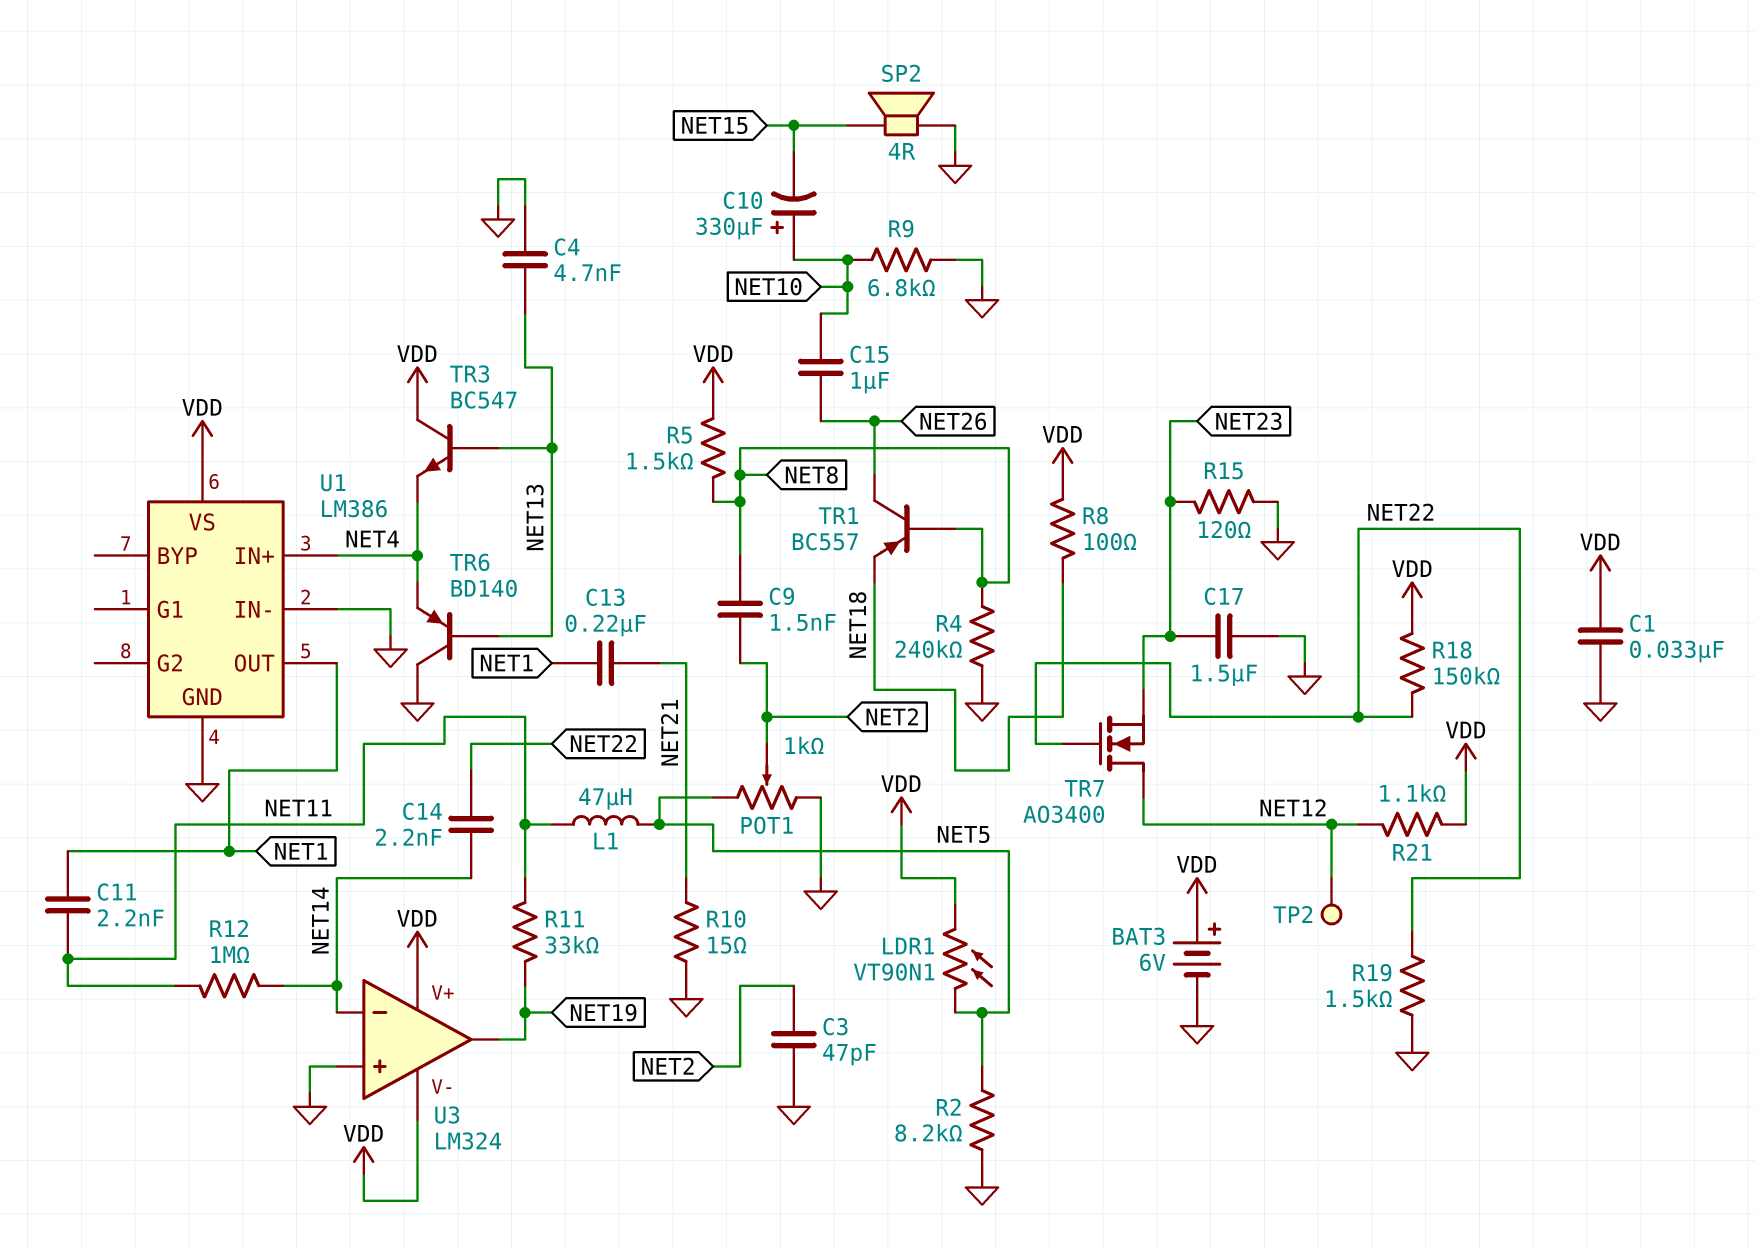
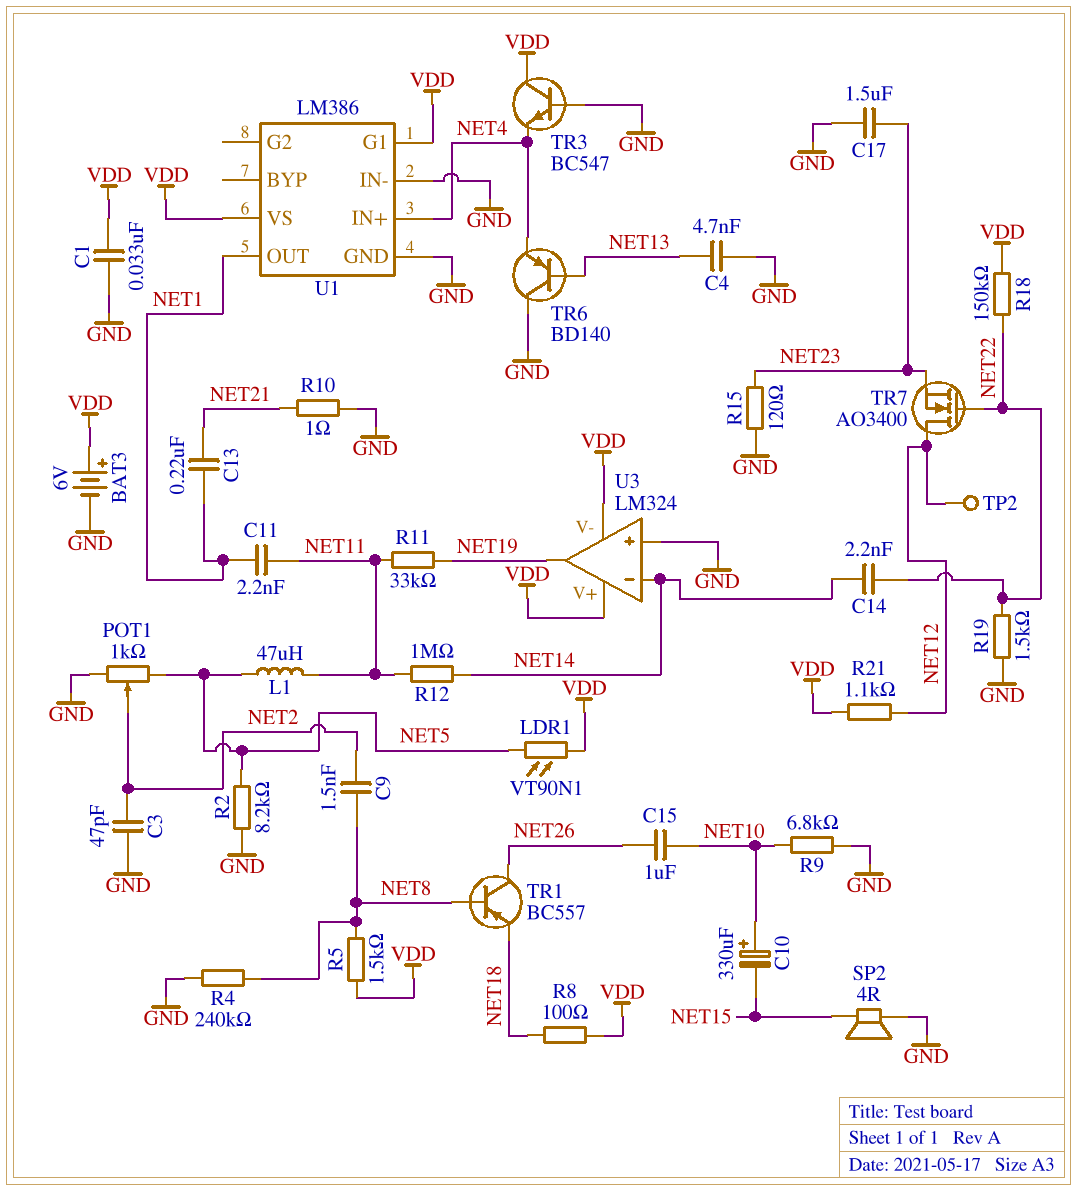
R10: 15 (GND, NET21) -> 1 (GND, NET21)
TR3: NPN BC547 (B NET13, C VDD, E NET4) -> NPN BC547 (B GND, C VDD, E NET4)
U1 pin G1: none -> VDD

